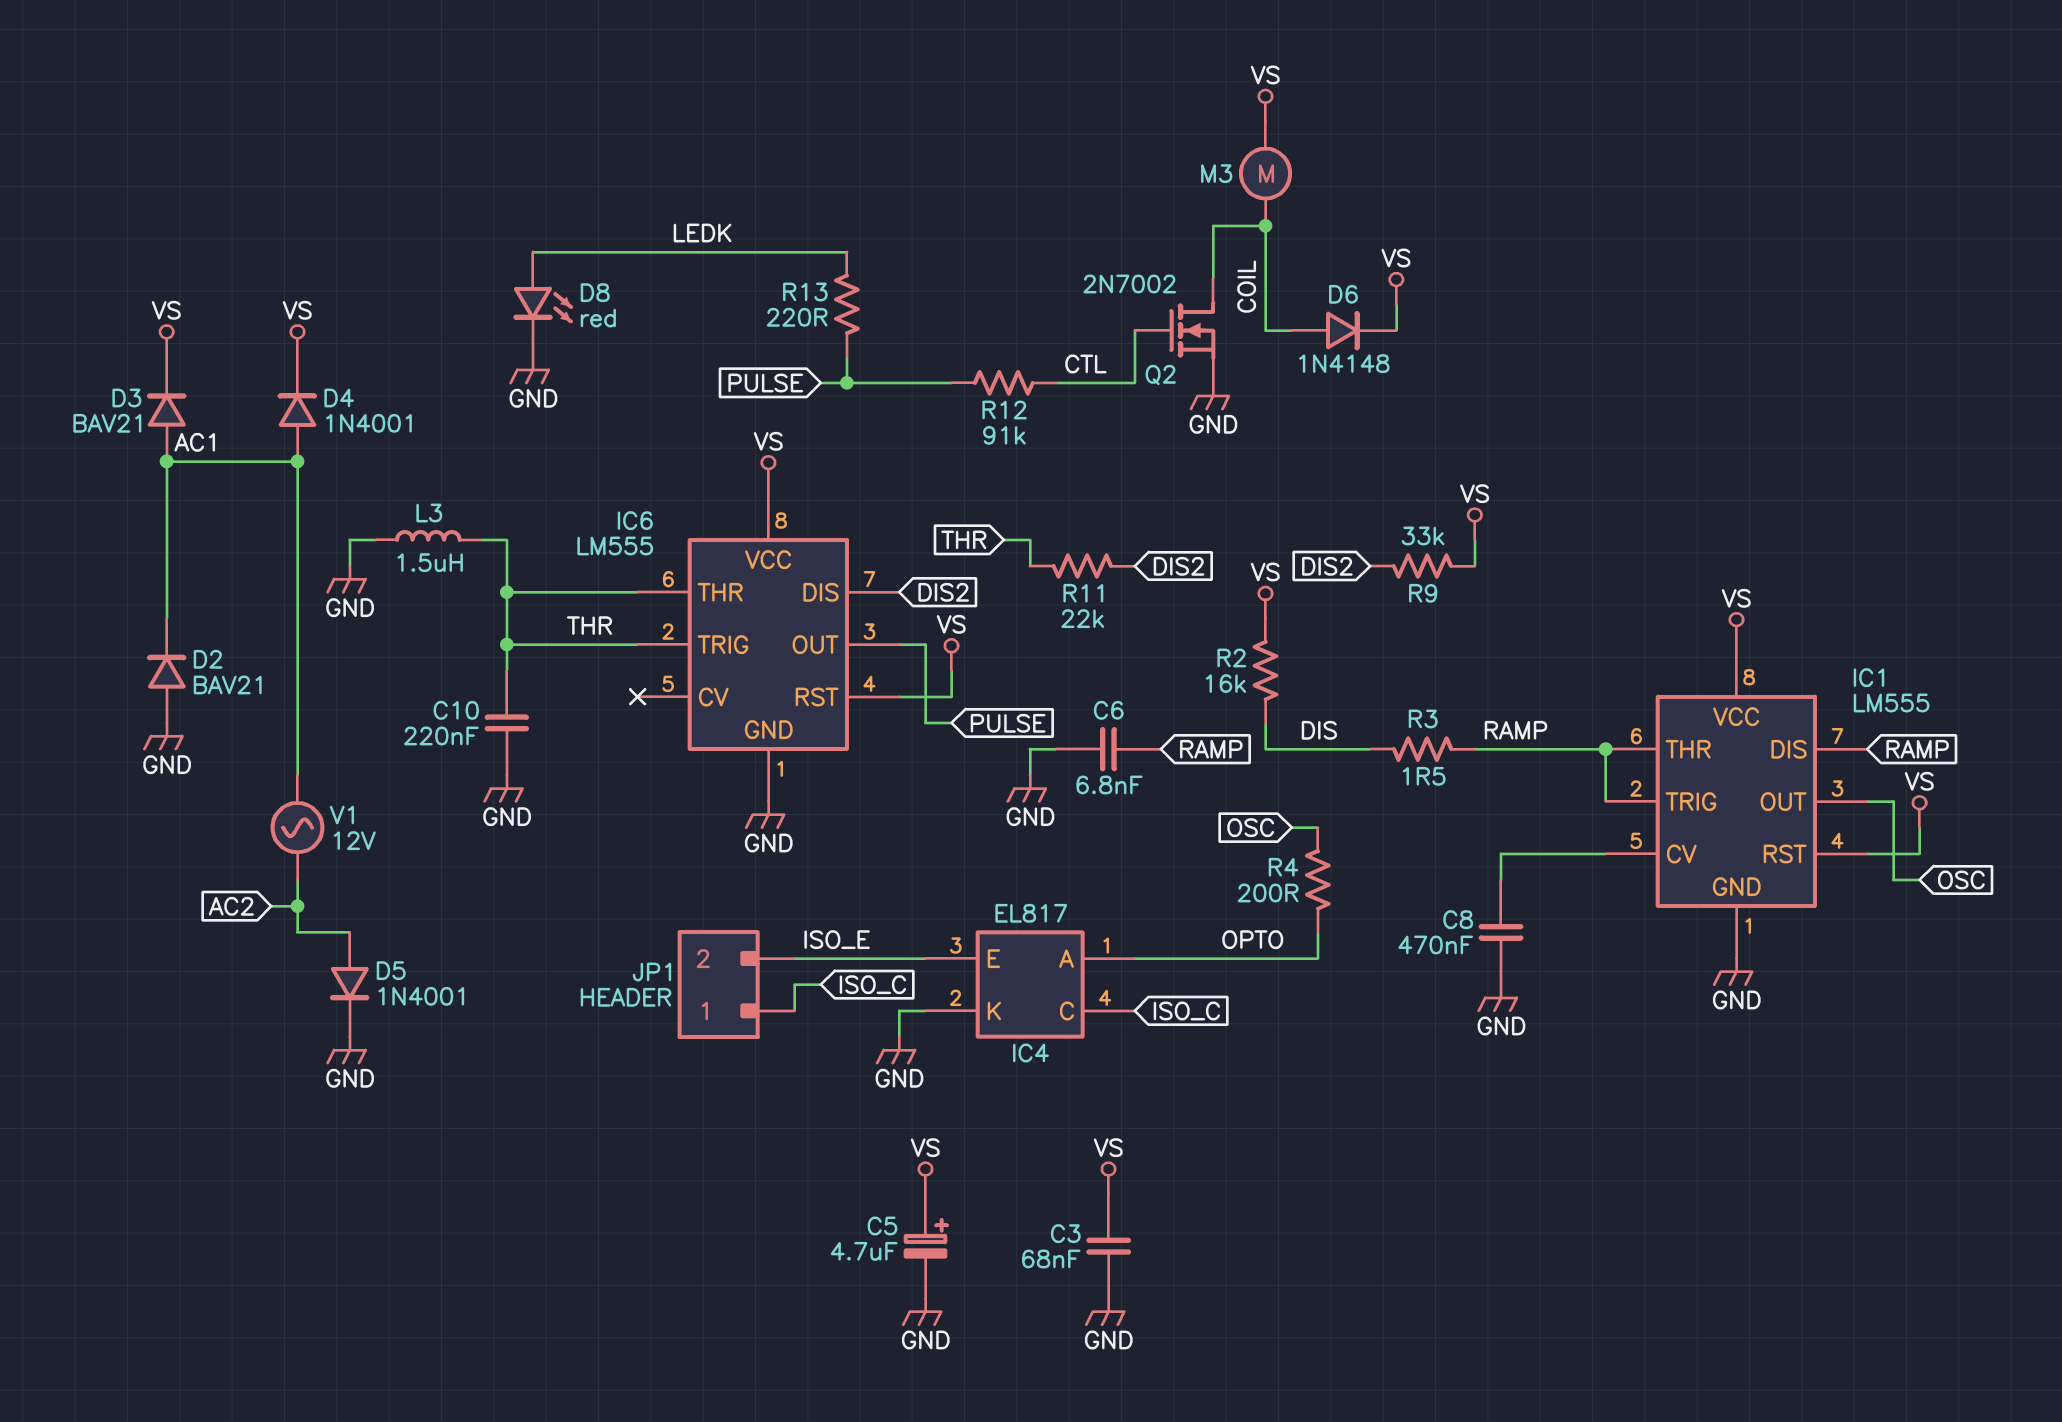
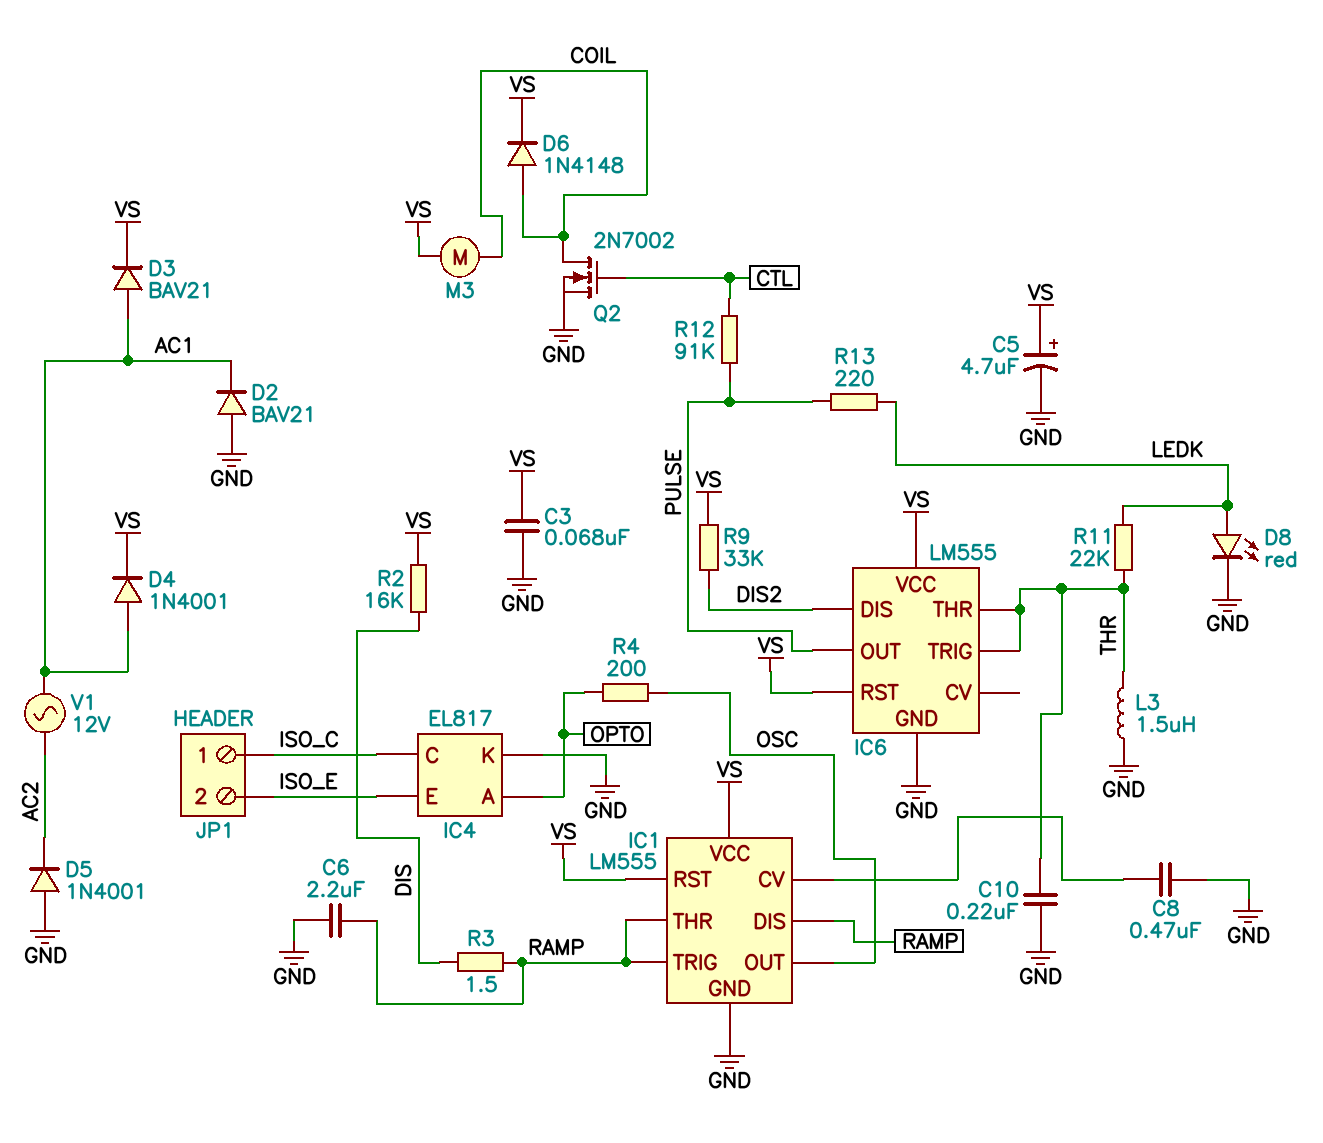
C6: 6.8nF (GND, RAMP) -> 2.2uF (GND, RAMP)
D5: diode 1N4001 (A AC2, K GND) -> diode 1N4001 (A GND, K AC2)
R11: 22k (DIS2, THR) -> 22k (LEDK, THR)

